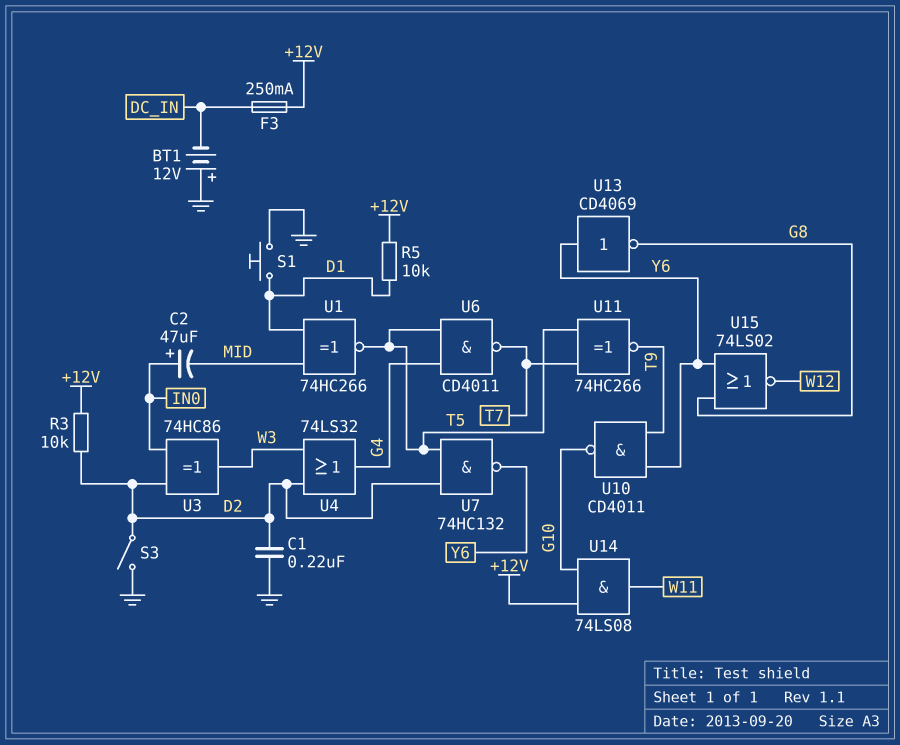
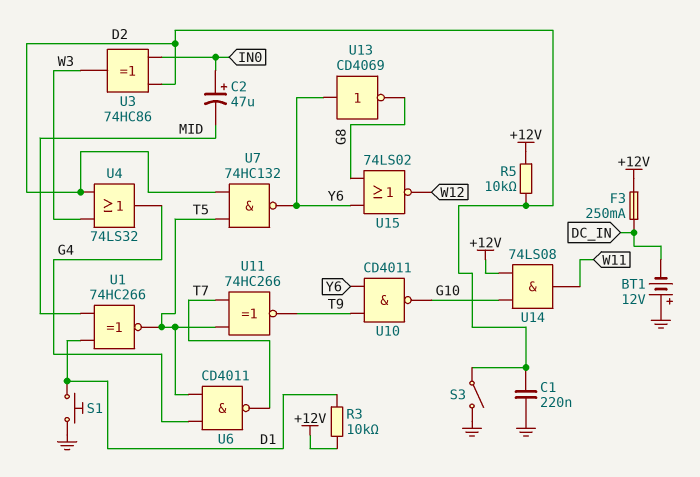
R3: 10k (+12V, D2) -> 10k (+12V, D1)
R5: 10k (+12V, D1) -> 10k (+12V, D2)

